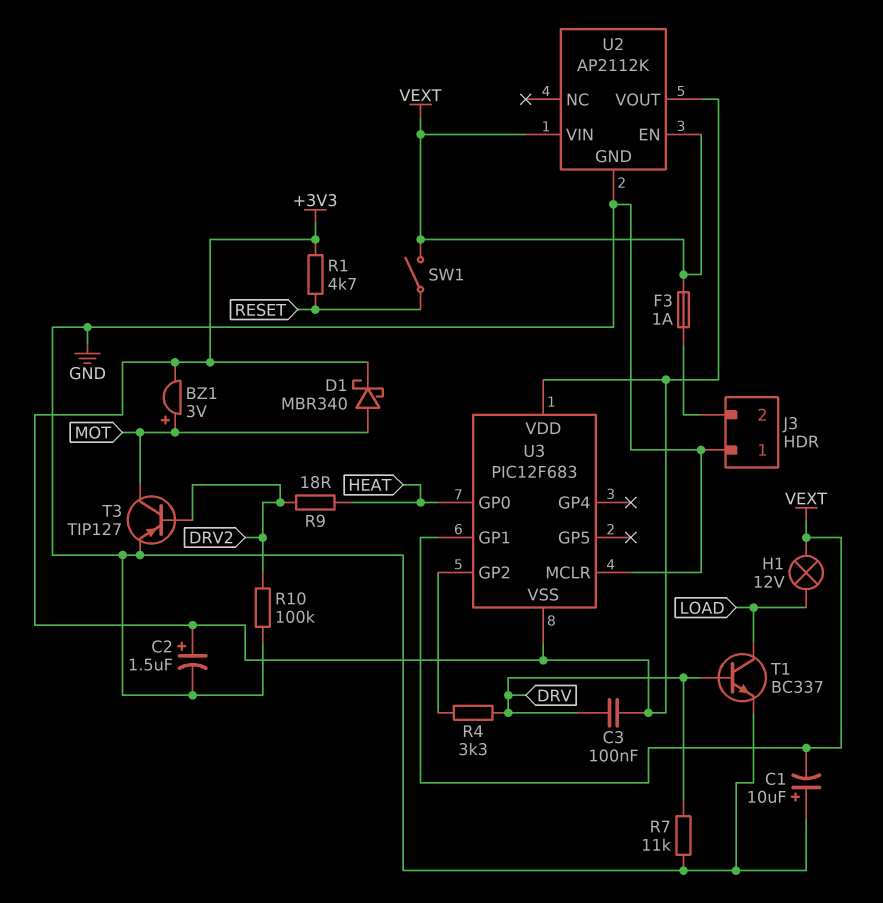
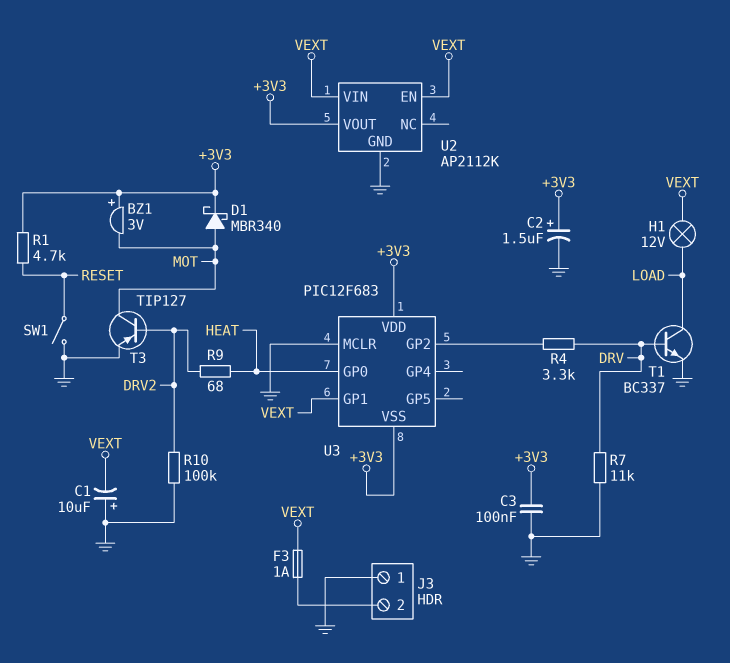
BZ1: buzzer 3V (plus MOT, minus +3V3) -> buzzer 3V (plus +3V3, minus MOT)
C3: 100nF (+3V3, DRV) -> 100nF (+3V3, GND)
R9: 18 (DRV2, HEAT) -> 68 (DRV2, HEAT)
SW1: switch (RESET, VEXT) -> switch (GND, RESET)

